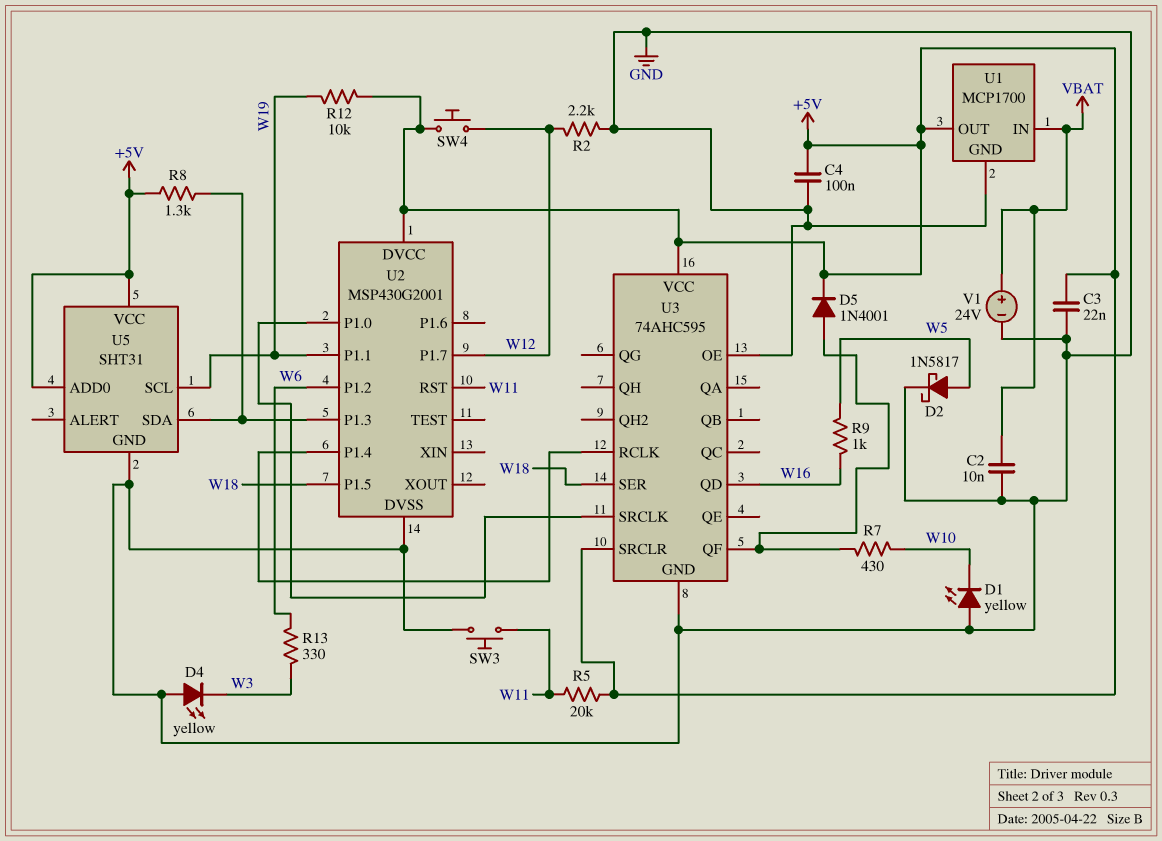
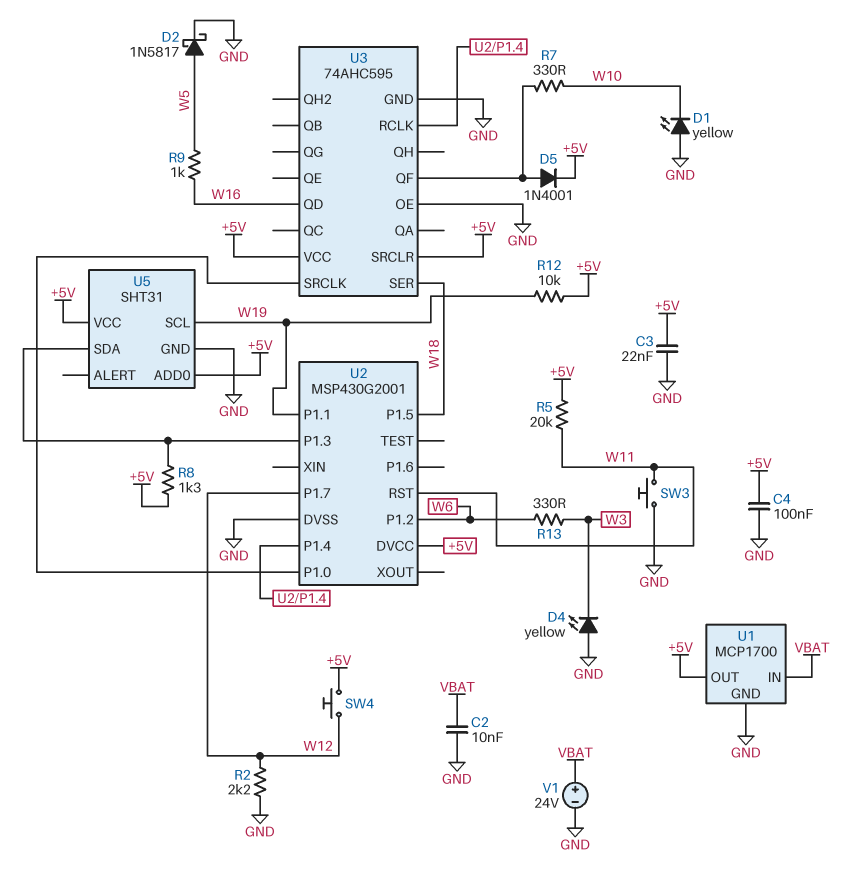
R7: 430 (U3/QF, W10) -> 330 (U3/QF, W10)

